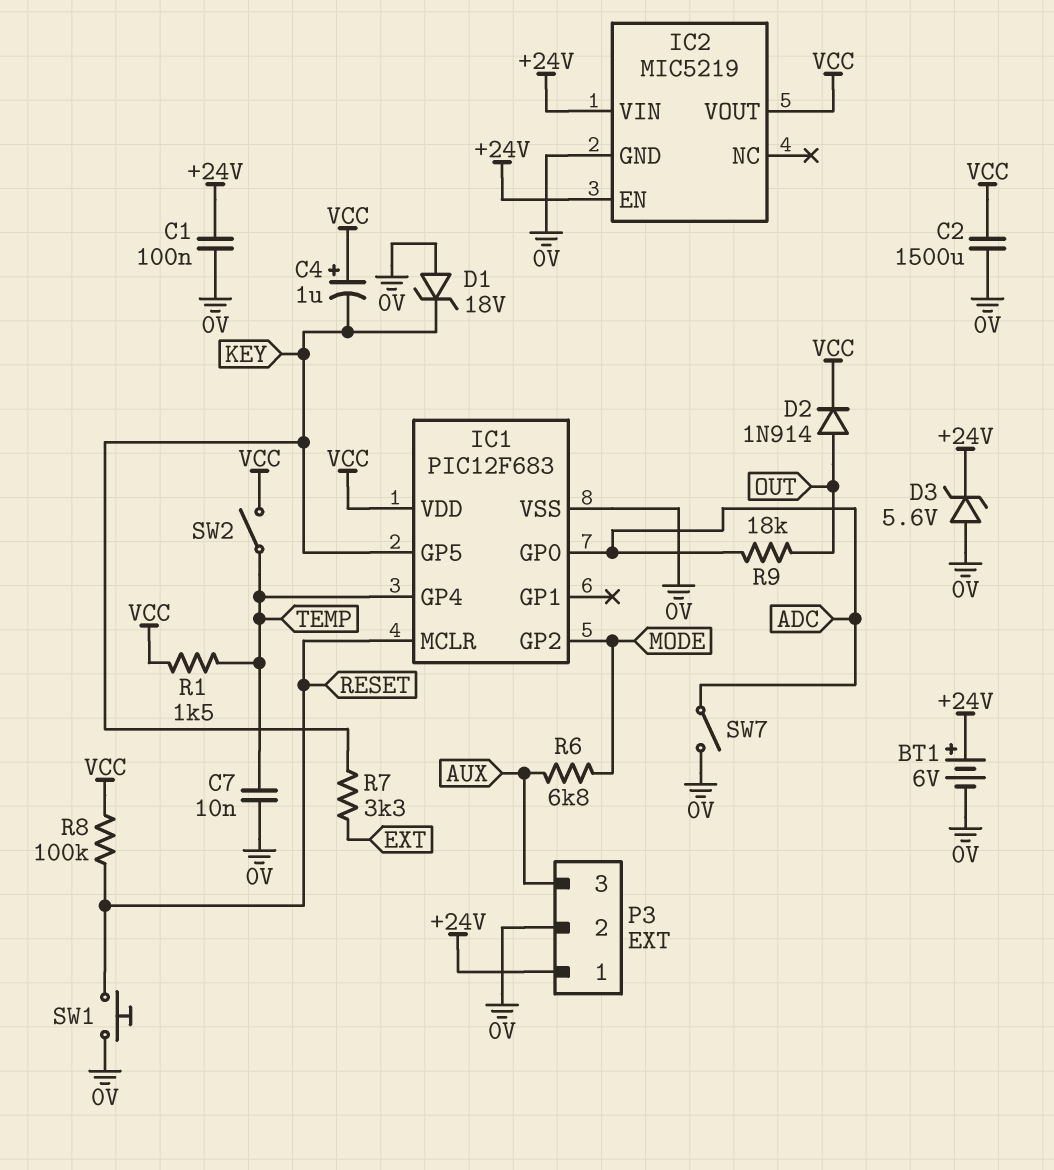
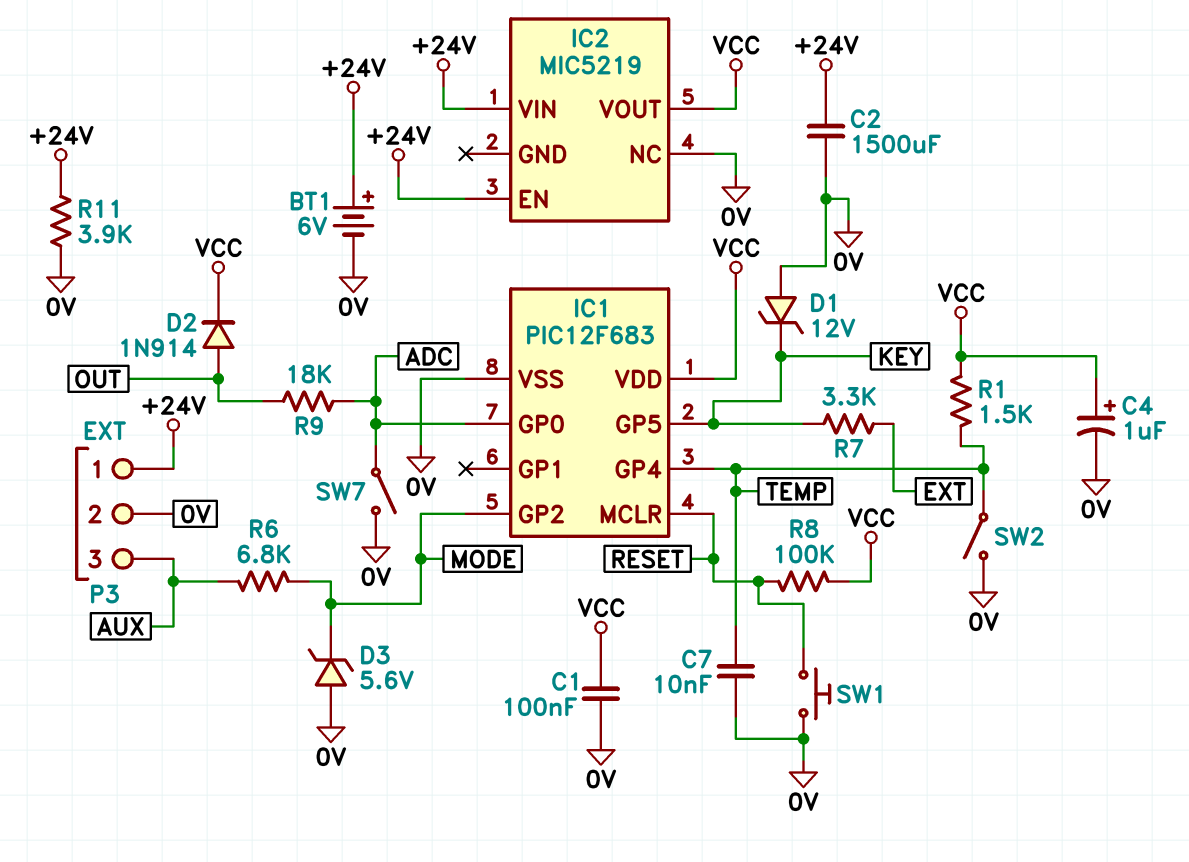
C1: 100nF (+24V, 0V) -> 100nF (0V, VCC)
C2: 1500uF (0V, VCC) -> 1500uF (+24V, 0V)
C4: 1uF (plus VCC, minus KEY) -> 1uF (plus VCC, minus 0V)
D1: zener 18V (A 0V, K KEY) -> zener 12V (A 0V, K KEY)
D3: zener 5.6V (A 0V, K +24V) -> zener 5.6V (A 0V, K MODE)
IC2 pin GND: 0V -> none
IC2 pin NC: none -> 0V
R11: none -> 3.9k (+24V, 0V)
SW2: switch (TEMP, VCC) -> switch (0V, TEMP)

